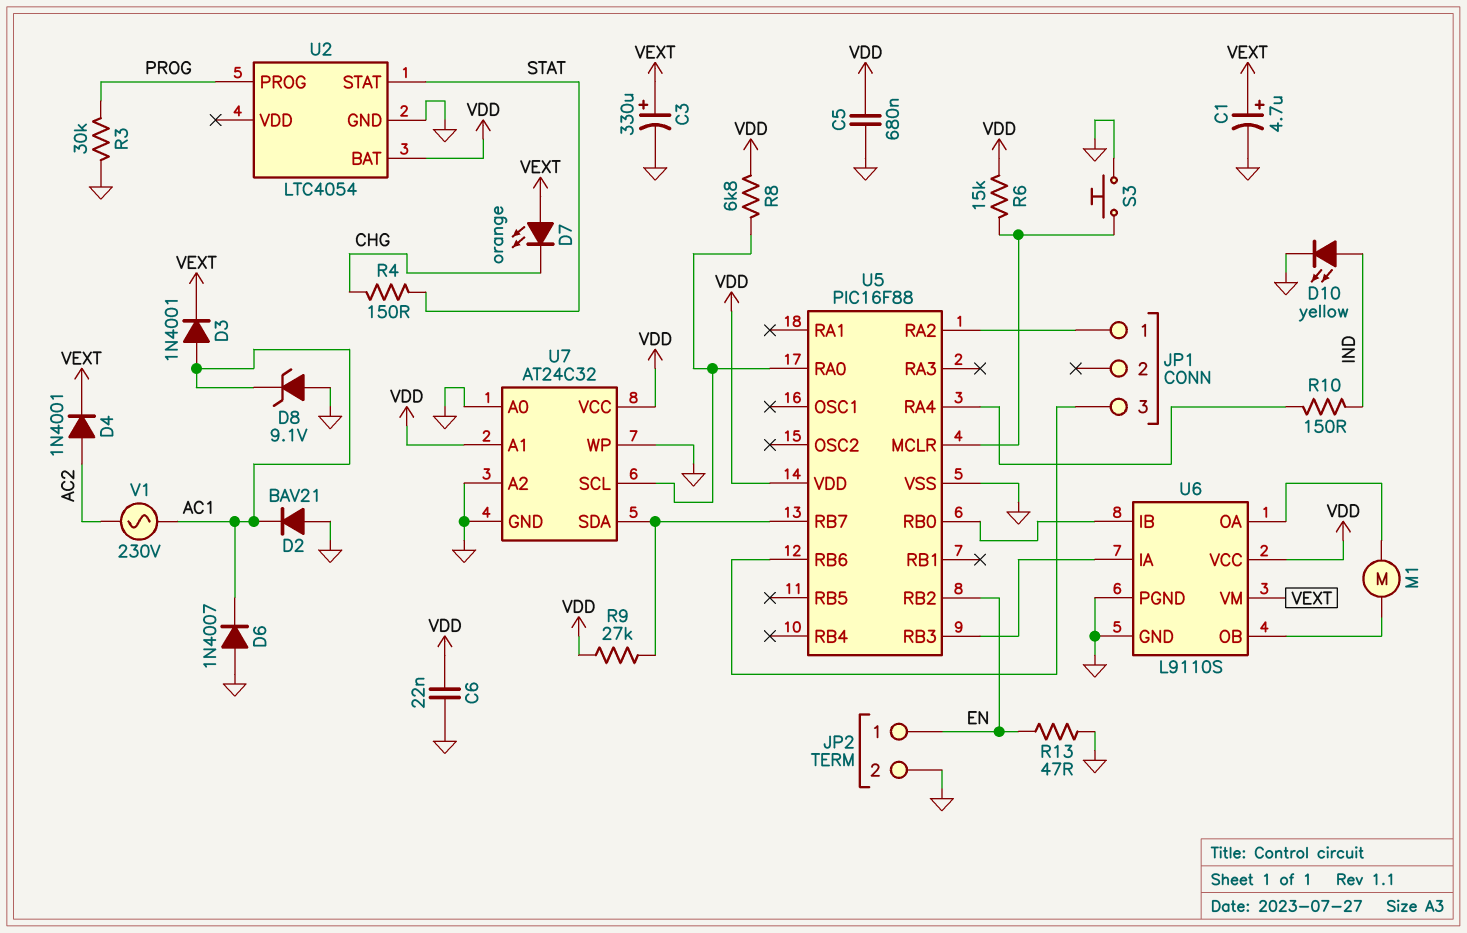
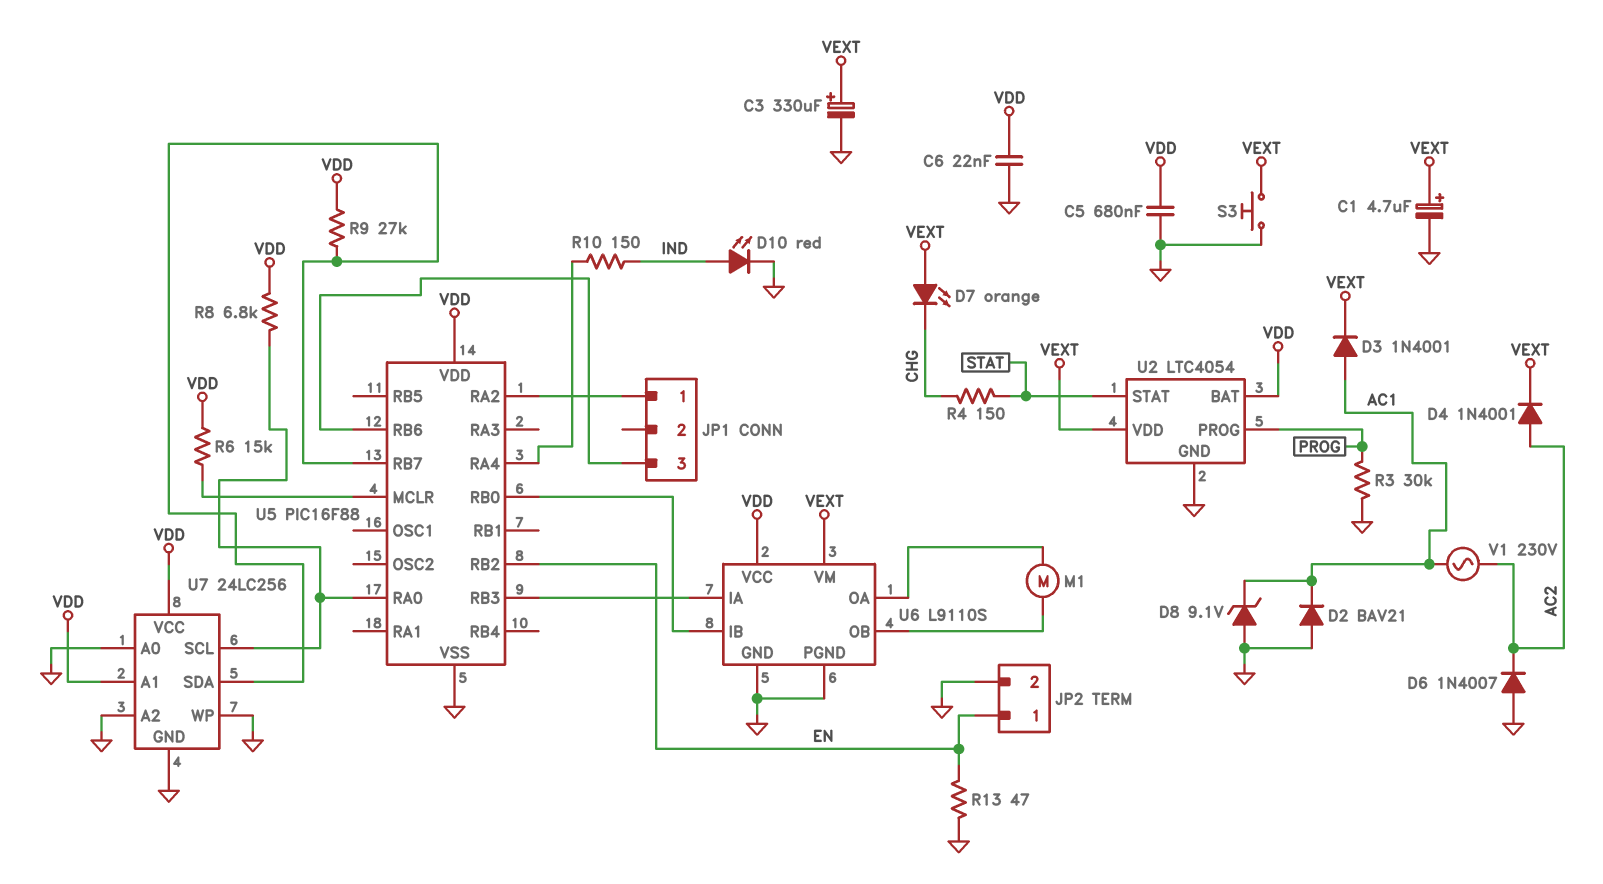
D6: diode 1N4007 (A GND, K AC1) -> diode 1N4007 (A GND, K AC2)
D10: LED yellow (A IND, K GND) -> LED red (A IND, K GND)
S3: button (GND, U5/MCLR) -> button (GND, VEXT)
U2 pin VDD: none -> VEXT
U7: AT24C32 -> 24LC256

